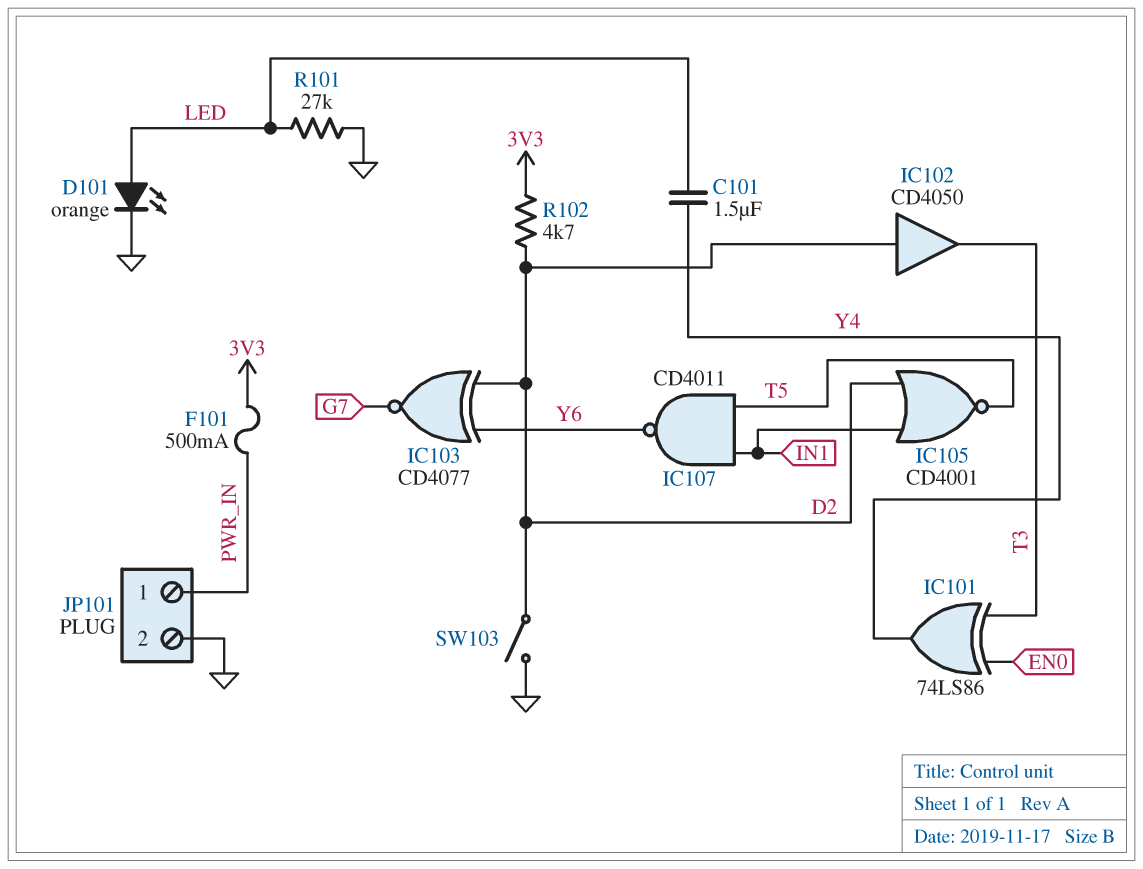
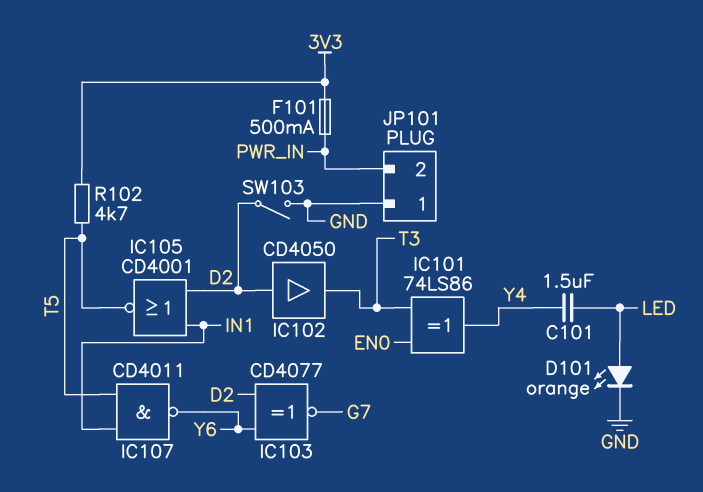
JP101 pin 1: PWR_IN -> GND
JP101 pin 2: GND -> PWR_IN
R101: 27k (GND, LED) -> none
R102: 4.7k (3V3, D2) -> 4.7k (3V3, T5)

